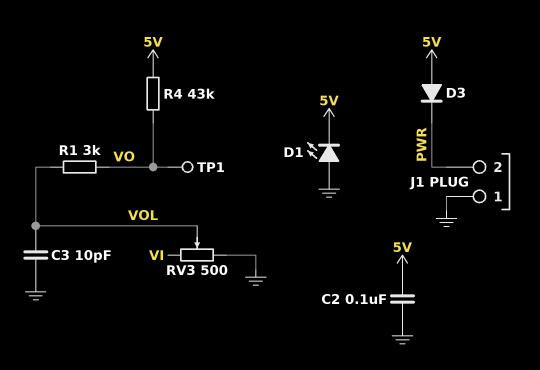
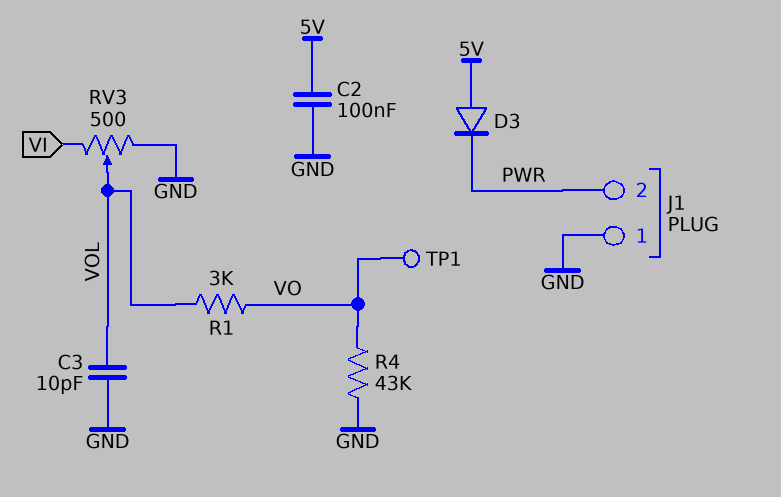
D1: LED (A GND, K 5V) -> none
R4: 43k (5V, VO) -> 43k (GND, VO)

